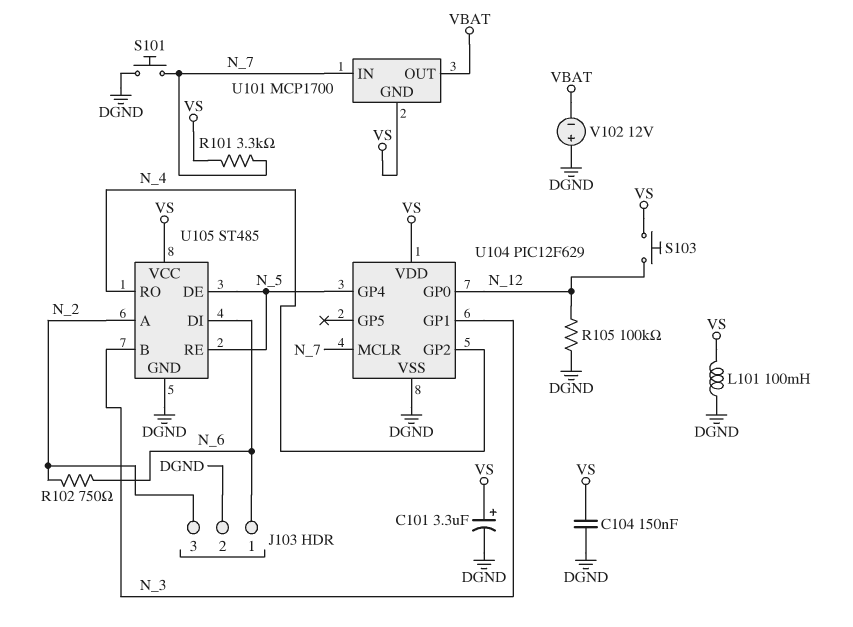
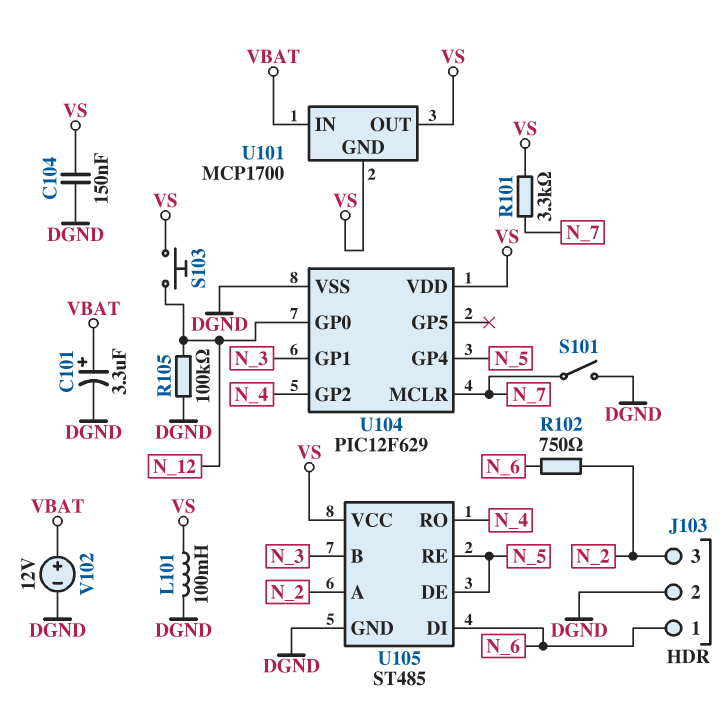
C101: 3.3uF (plus VS, minus DGND) -> 3.3uF (plus VBAT, minus DGND)
S101: button (DGND, N_7) -> switch (DGND, N_7)
U101 pin IN: N_7 -> VBAT
U101 pin OUT: VBAT -> VS
V102: 12V (plus DGND, minus VBAT) -> 12V (plus VBAT, minus DGND)

